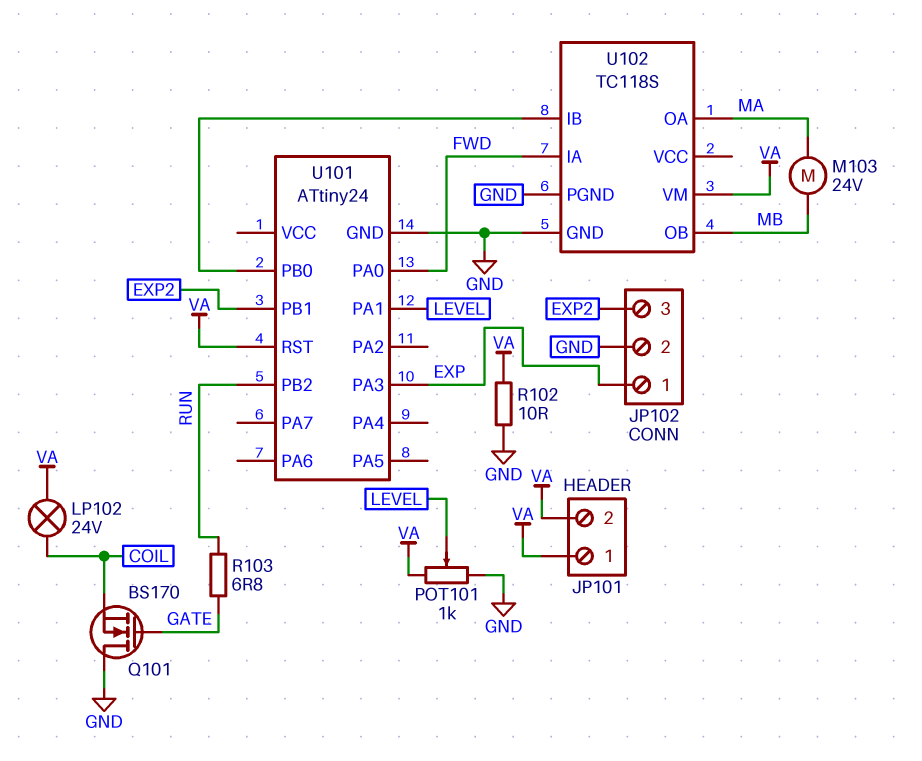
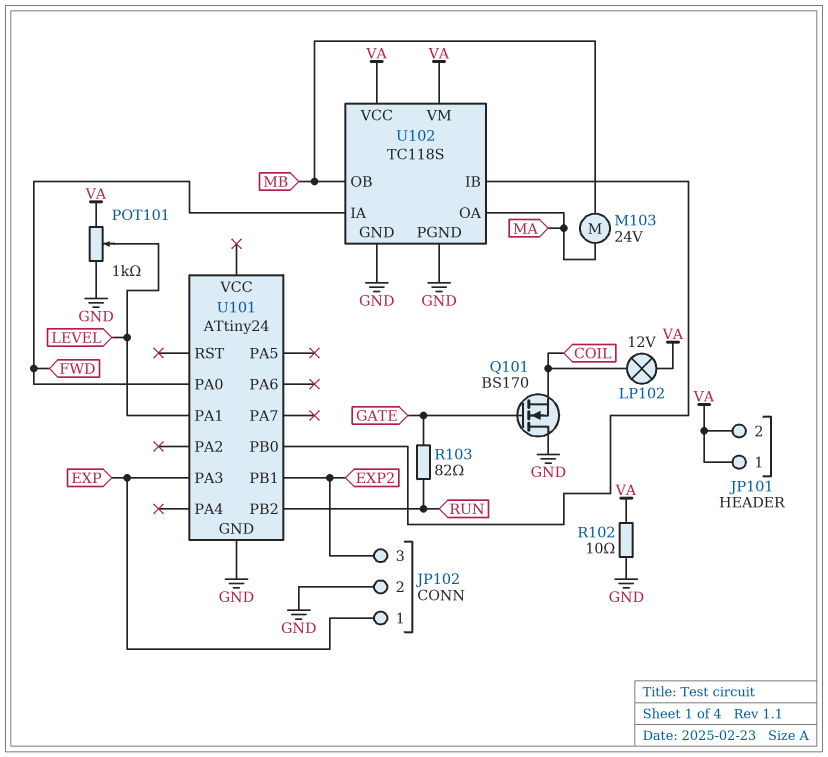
LP102: lamp 24V (COIL, VA) -> lamp 12V (COIL, VA)
R103: 6.8 (GATE, RUN) -> 82 (GATE, RUN)
U101 pin RST: VA -> none
U102 pin VCC: none -> VA

